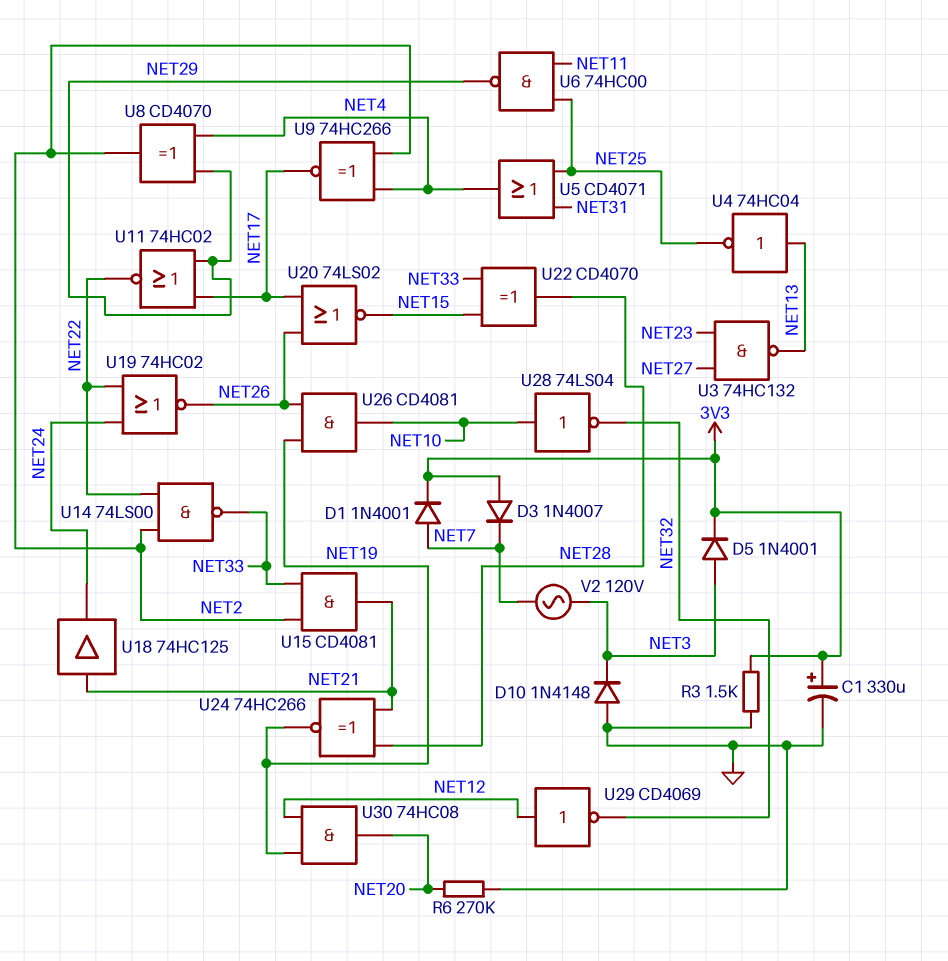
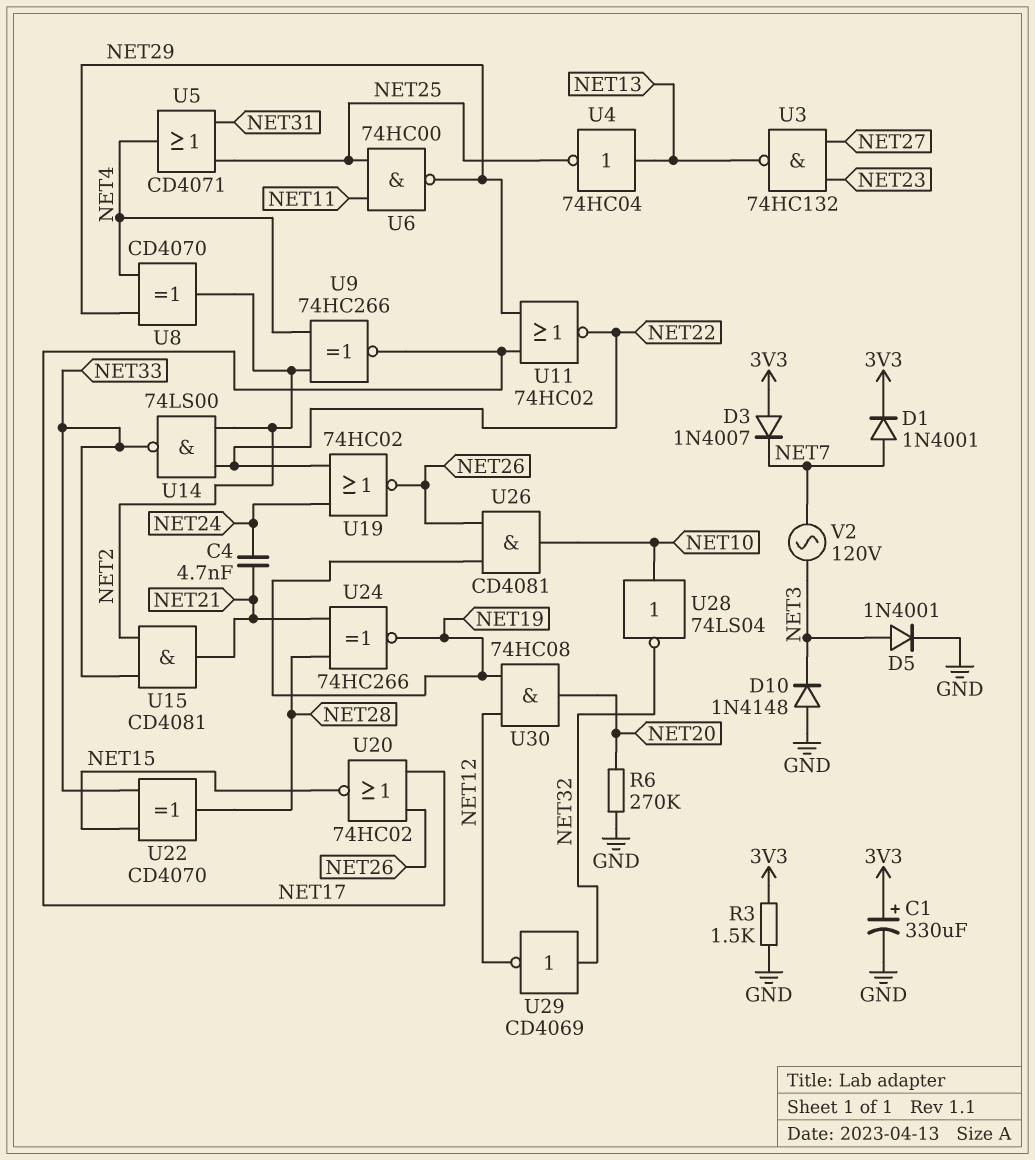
C4: none -> 4.7nF (NET21, NET24)
D5: diode 1N4001 (A NET3, K 3V3) -> diode 1N4001 (A NET3, K GND)
U18: buffer 74HC125 (in NET21, out NET24) -> none
U20: NOR 74LS02 (in NET17, in NET26, out NET15) -> NOR 74HC02 (in NET17, in NET26, out NET15)
U29: NOT CD4069 (in NET12, out NET32) -> NOT CD4069 (in NET32, out NET12)

